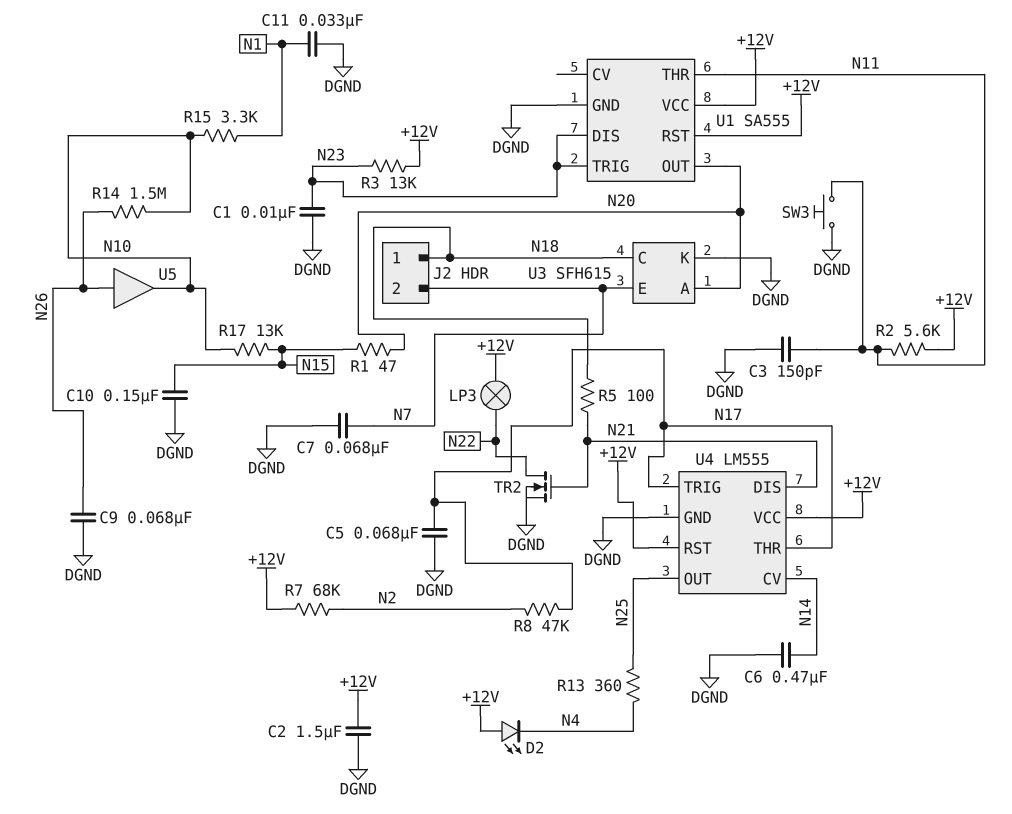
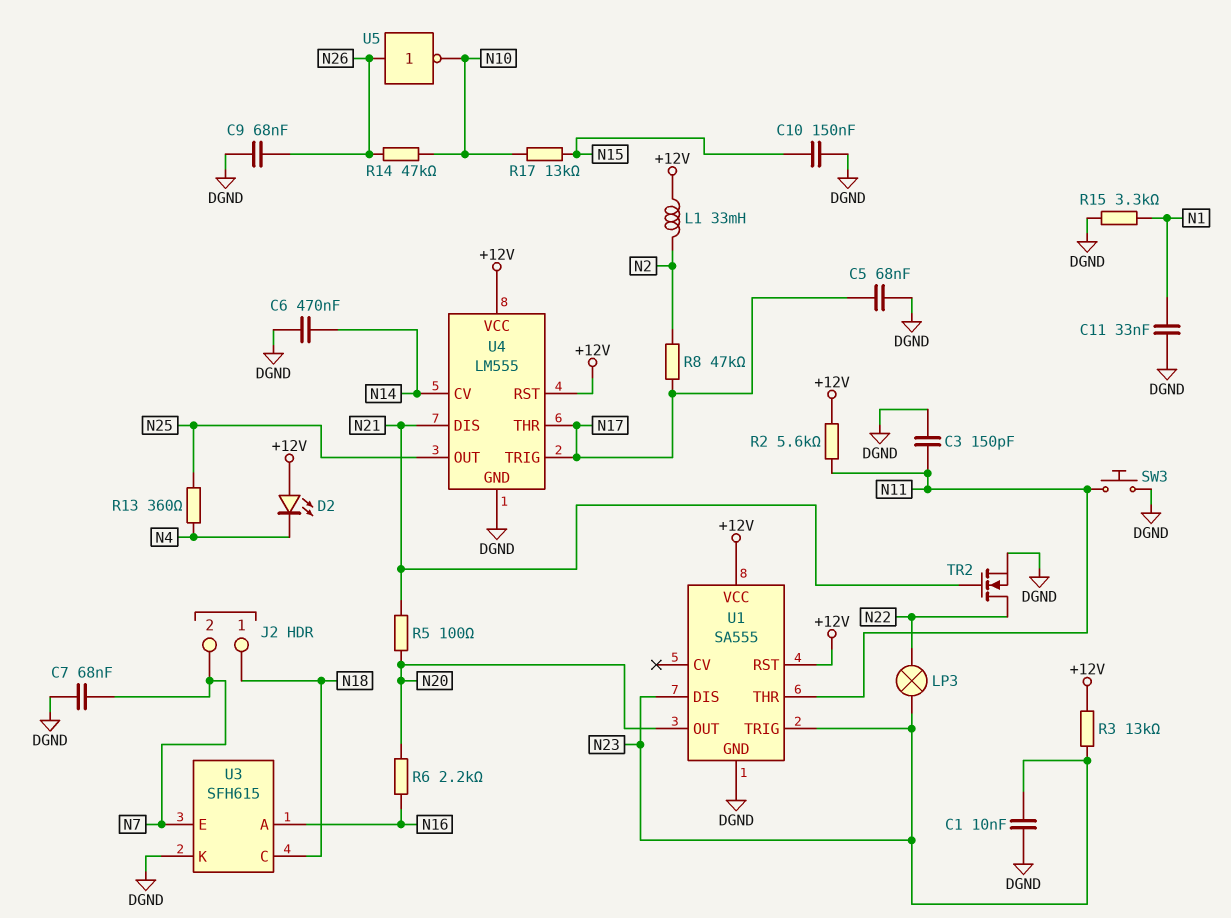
C2: 1.5uF (+12V, DGND) -> none
L1: none -> 33mH (+12V, N2)
LP3: lamp (+12V, N22) -> lamp (N22, N23)
R1: 47 (N15, N20) -> none
R5: 100 (N18, N21) -> 100 (N20, N21)
R6: none -> 2.2k (N16, N20)
R7: 68k (+12V, N2) -> none
R14: 1.5M (N10, N26) -> 47k (N10, N26)
R15: 3.3k (N1, N10) -> 3.3k (DGND, N1)
U3 pin A: N20 -> N16
U5: buffer (in N26, out N10) -> NOT (in N26, out N10)

